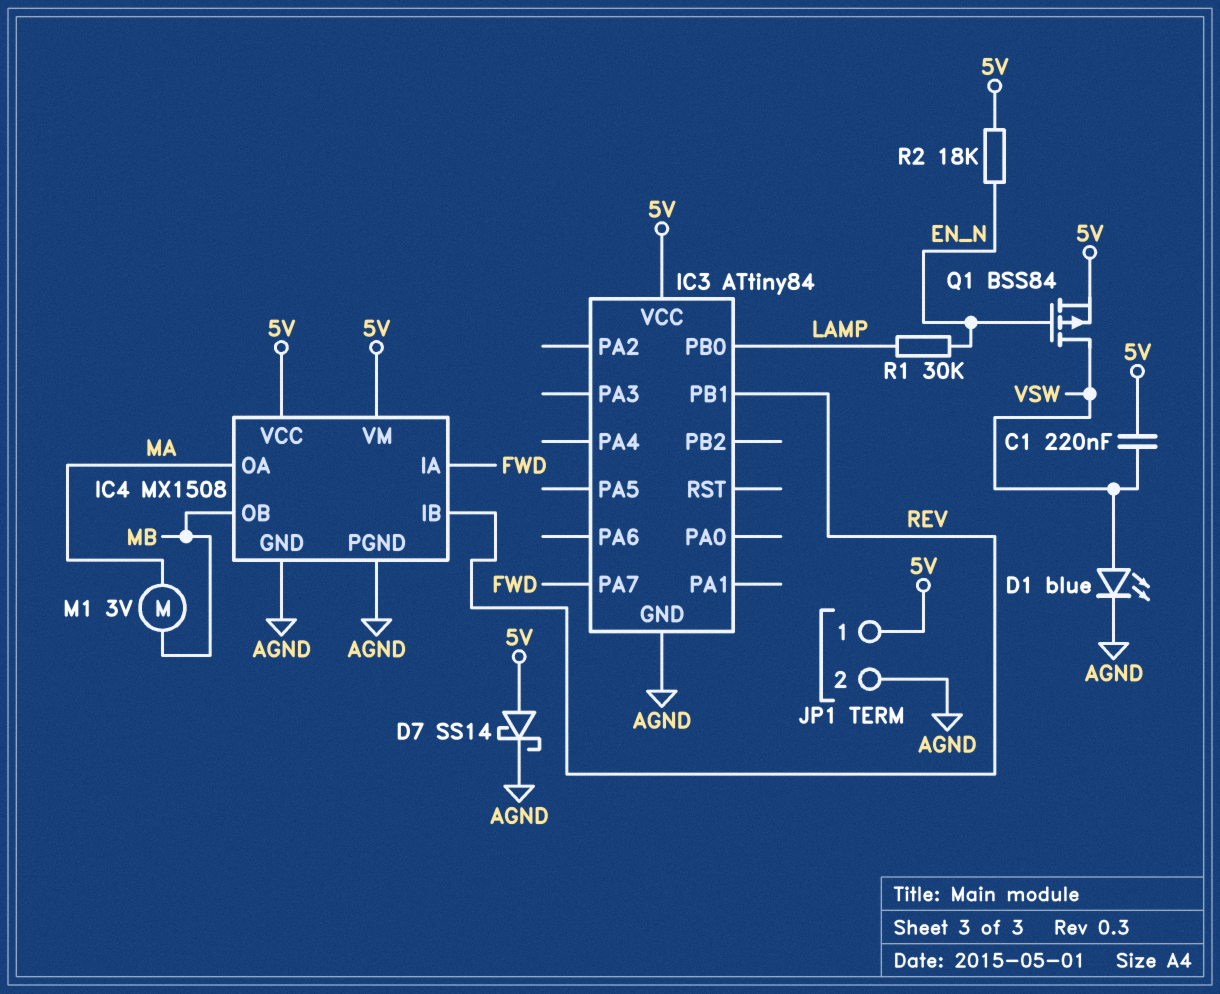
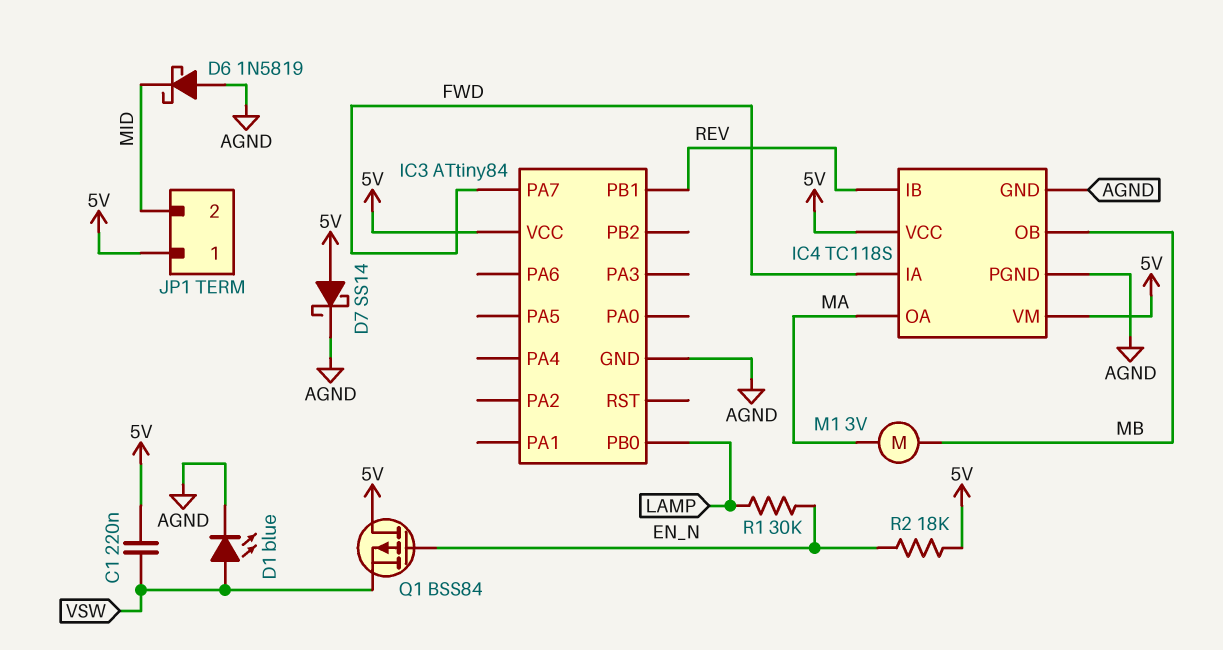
D6: none -> schottky 1N5819 (A AGND, K MID)
IC4: MX1508 -> TC118S
JP1 pin 2: AGND -> MID
Q1: PMOS BSS84 (G EN_N, D VSW, S 5V) -> PMOS BSS84 (G EN_N, D 5V, S VSW)

